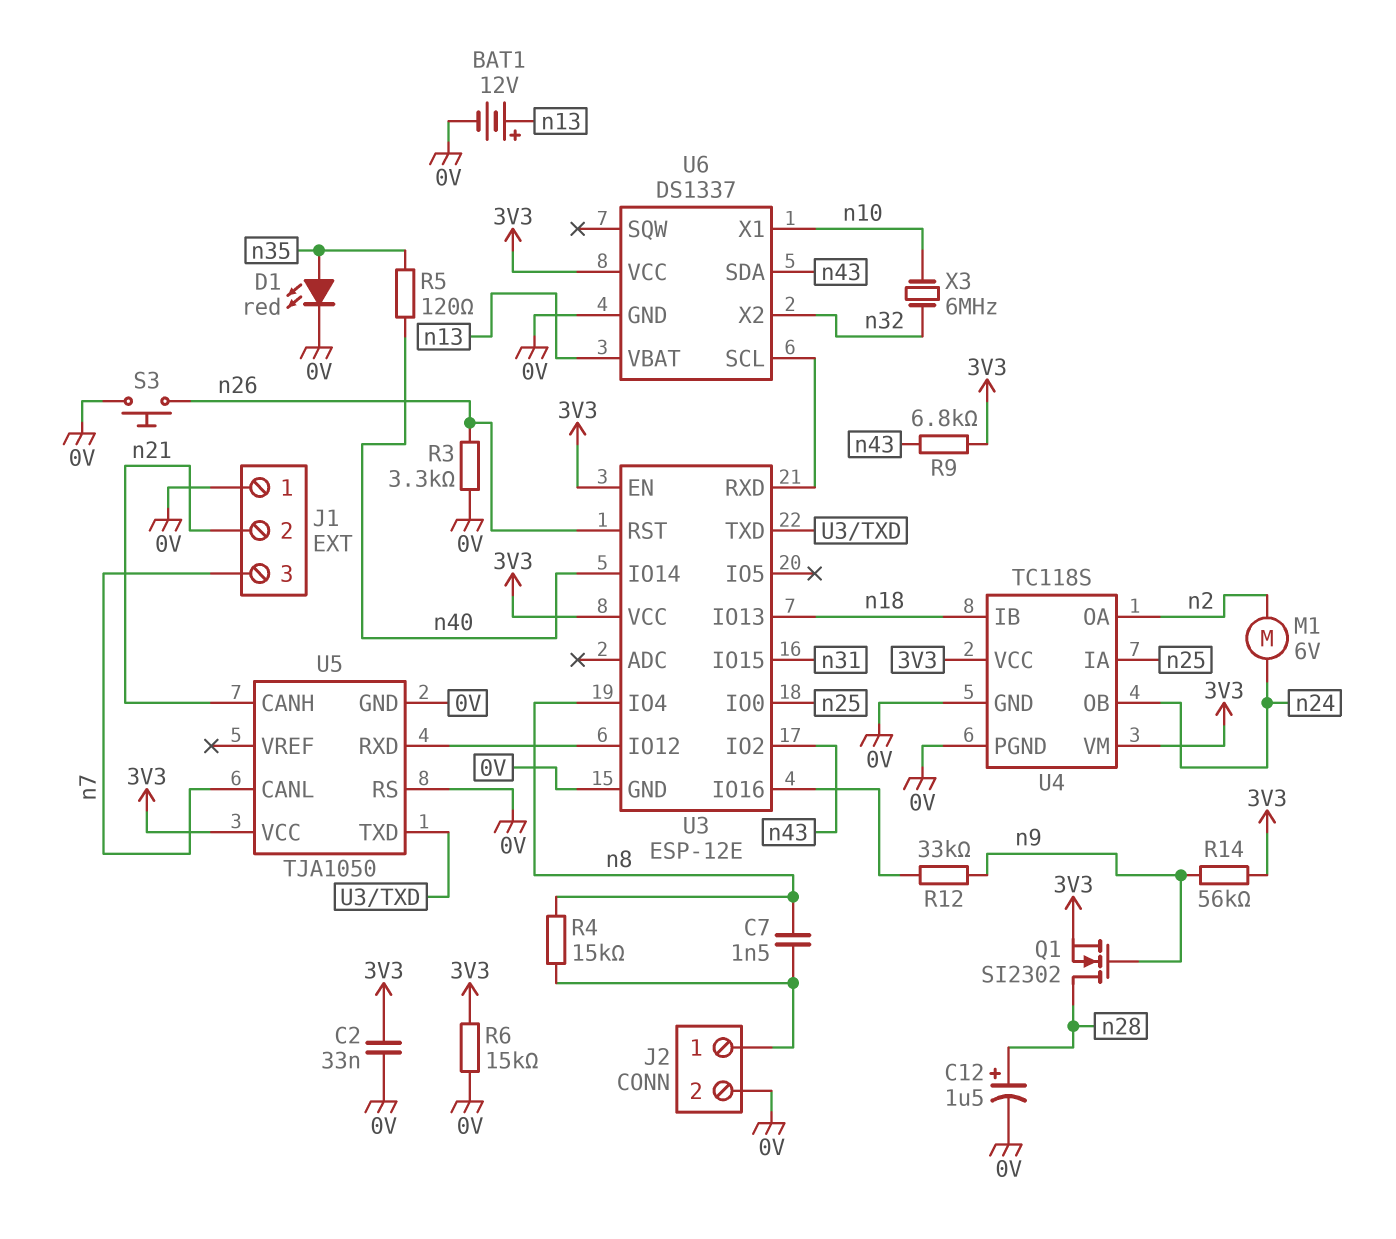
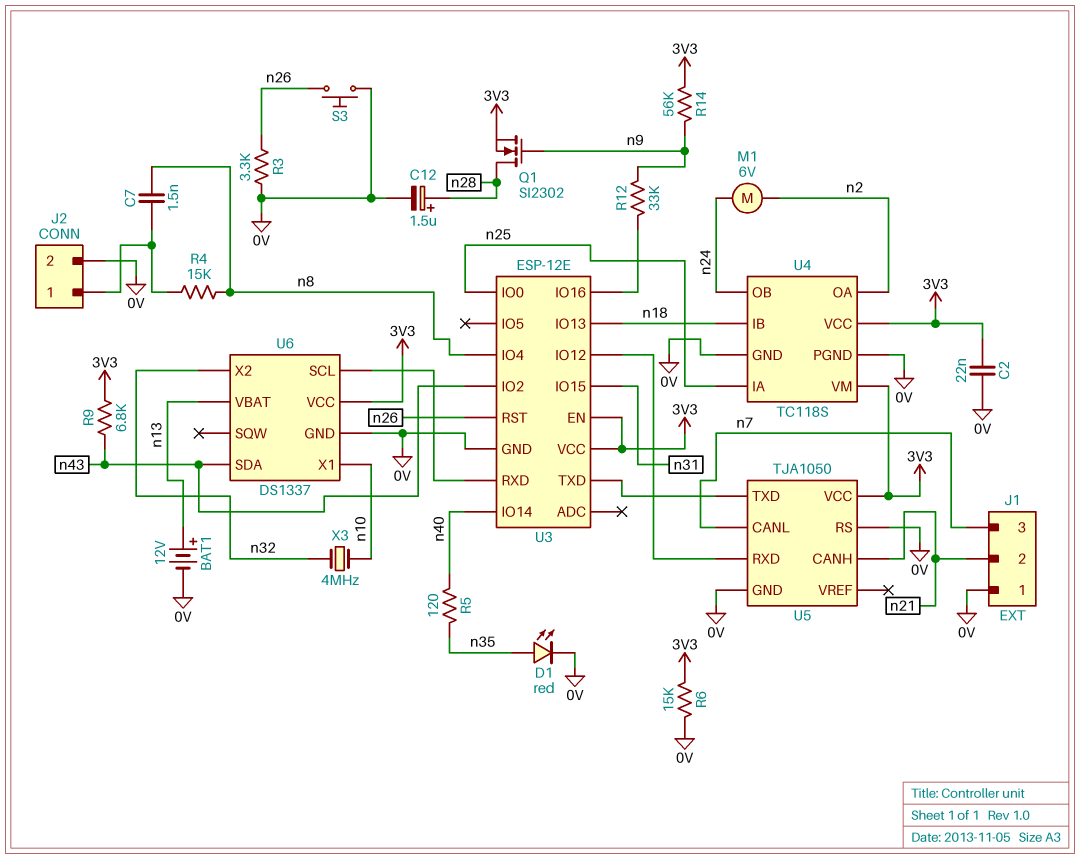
C2: 33nF (0V, 3V3) -> 22nF (0V, 3V3)
X3: 6MHz (n10, n32) -> 4MHz (n10, n32)

